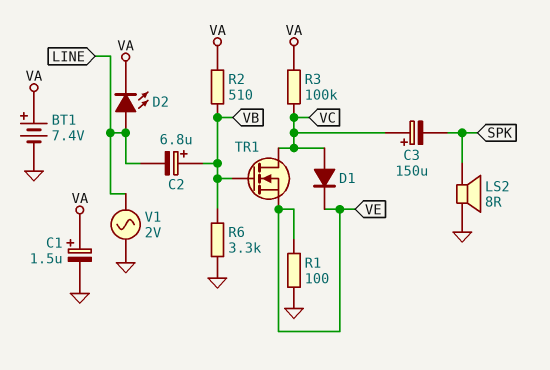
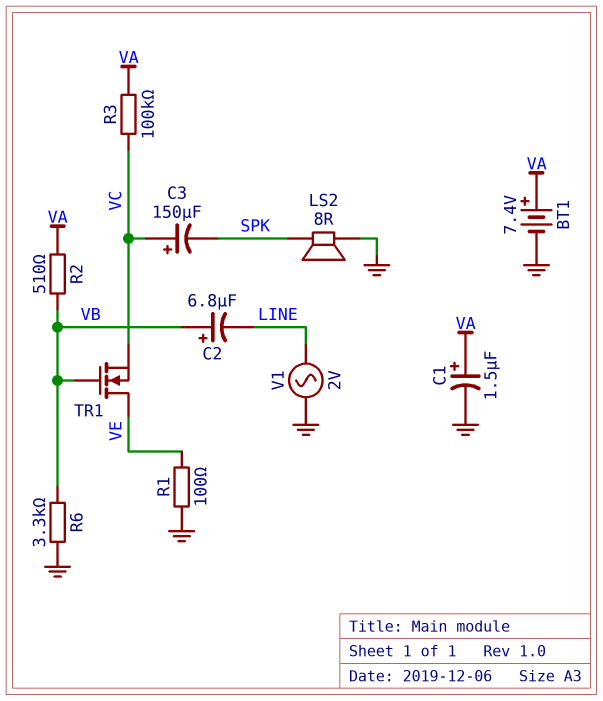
D1: diode (A VC, K VE) -> none
D2: LED (A LINE, K VA) -> none
TR1: NMOS (G VB, D VC, S VE) -> NMOS (G VB, D VE, S VC)

